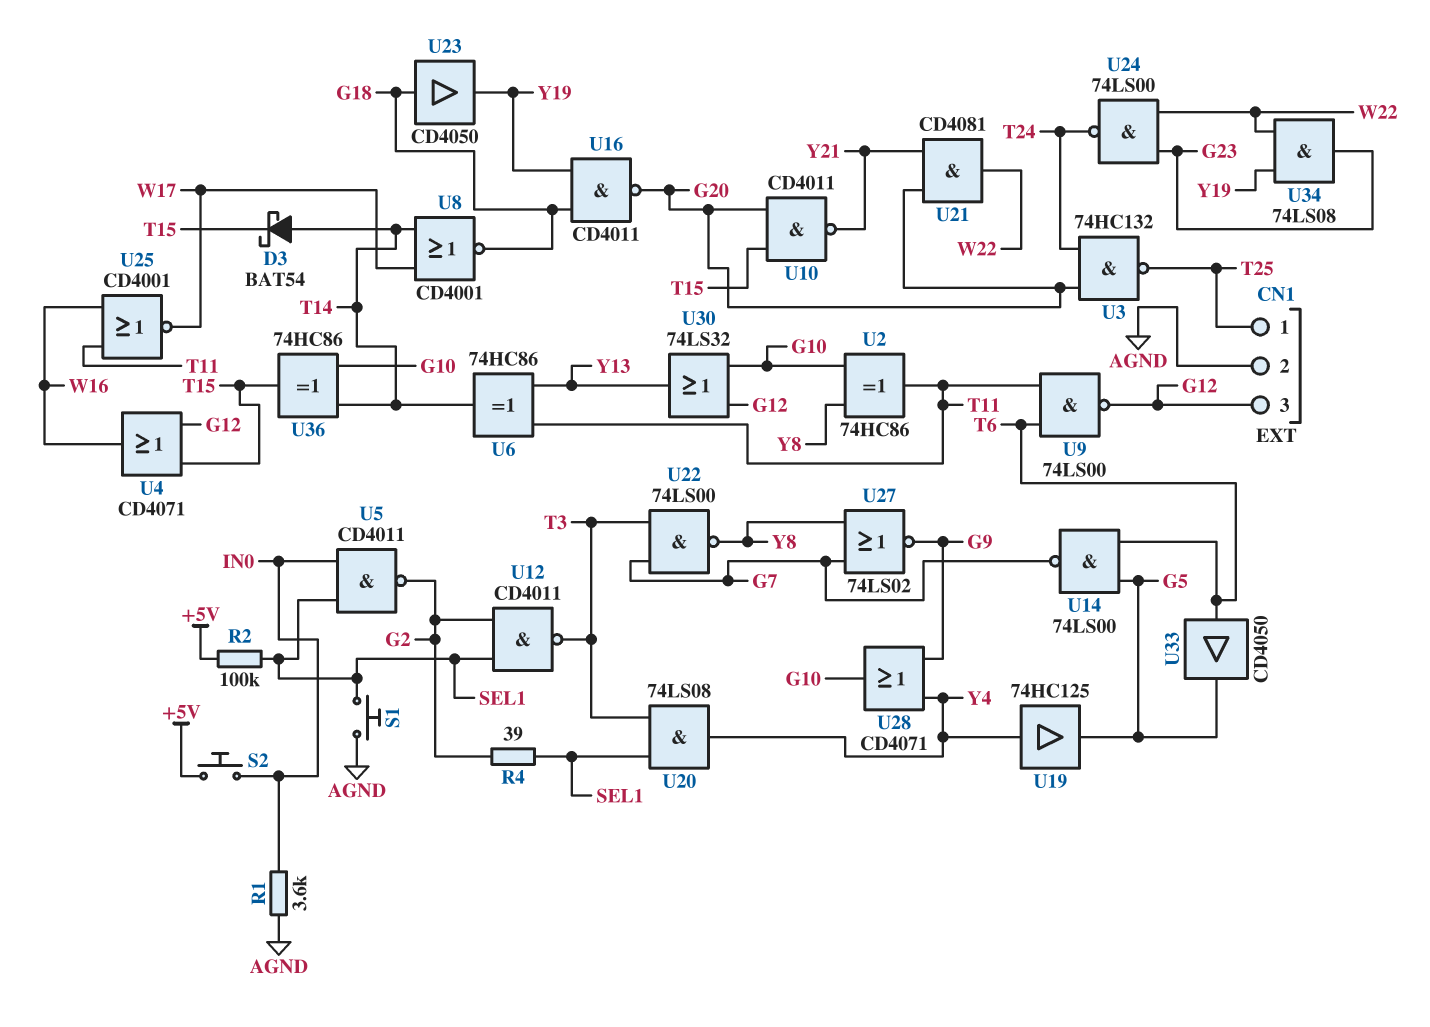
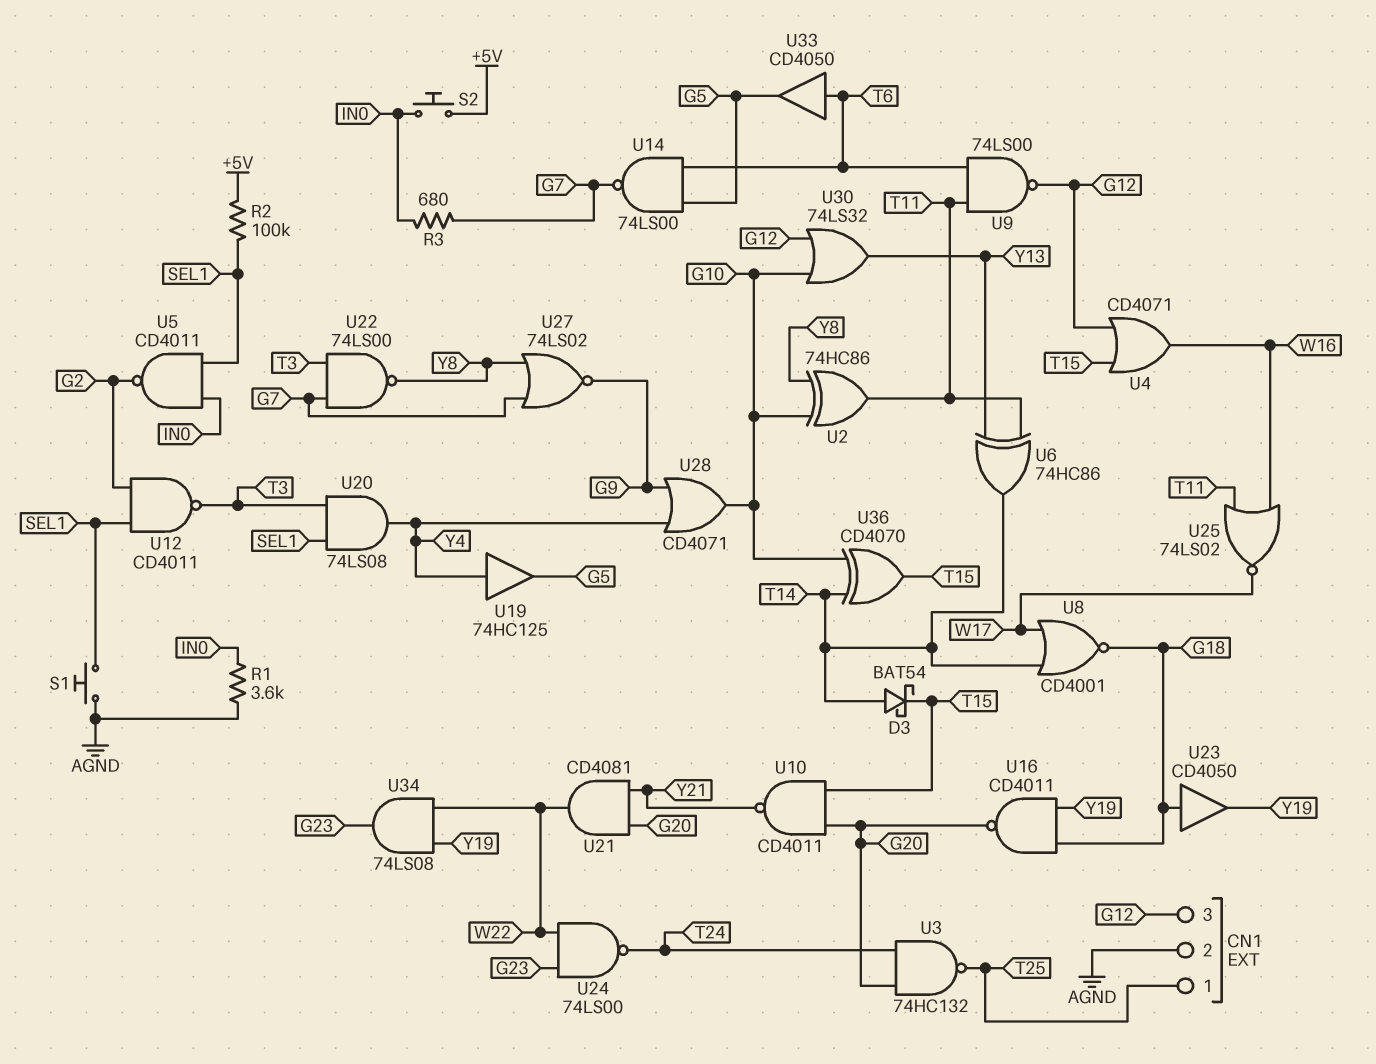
R3: none -> 680 (G7, IN0)
R4: 39 (G2, SEL1) -> none
U25: NOR CD4001 (in T11, in W16, out W17) -> NOR 74LS02 (in T11, in W16, out W17)
U36: XOR 74HC86 (in G10, in T14, out T15) -> XOR CD4070 (in G10, in T14, out T15)

